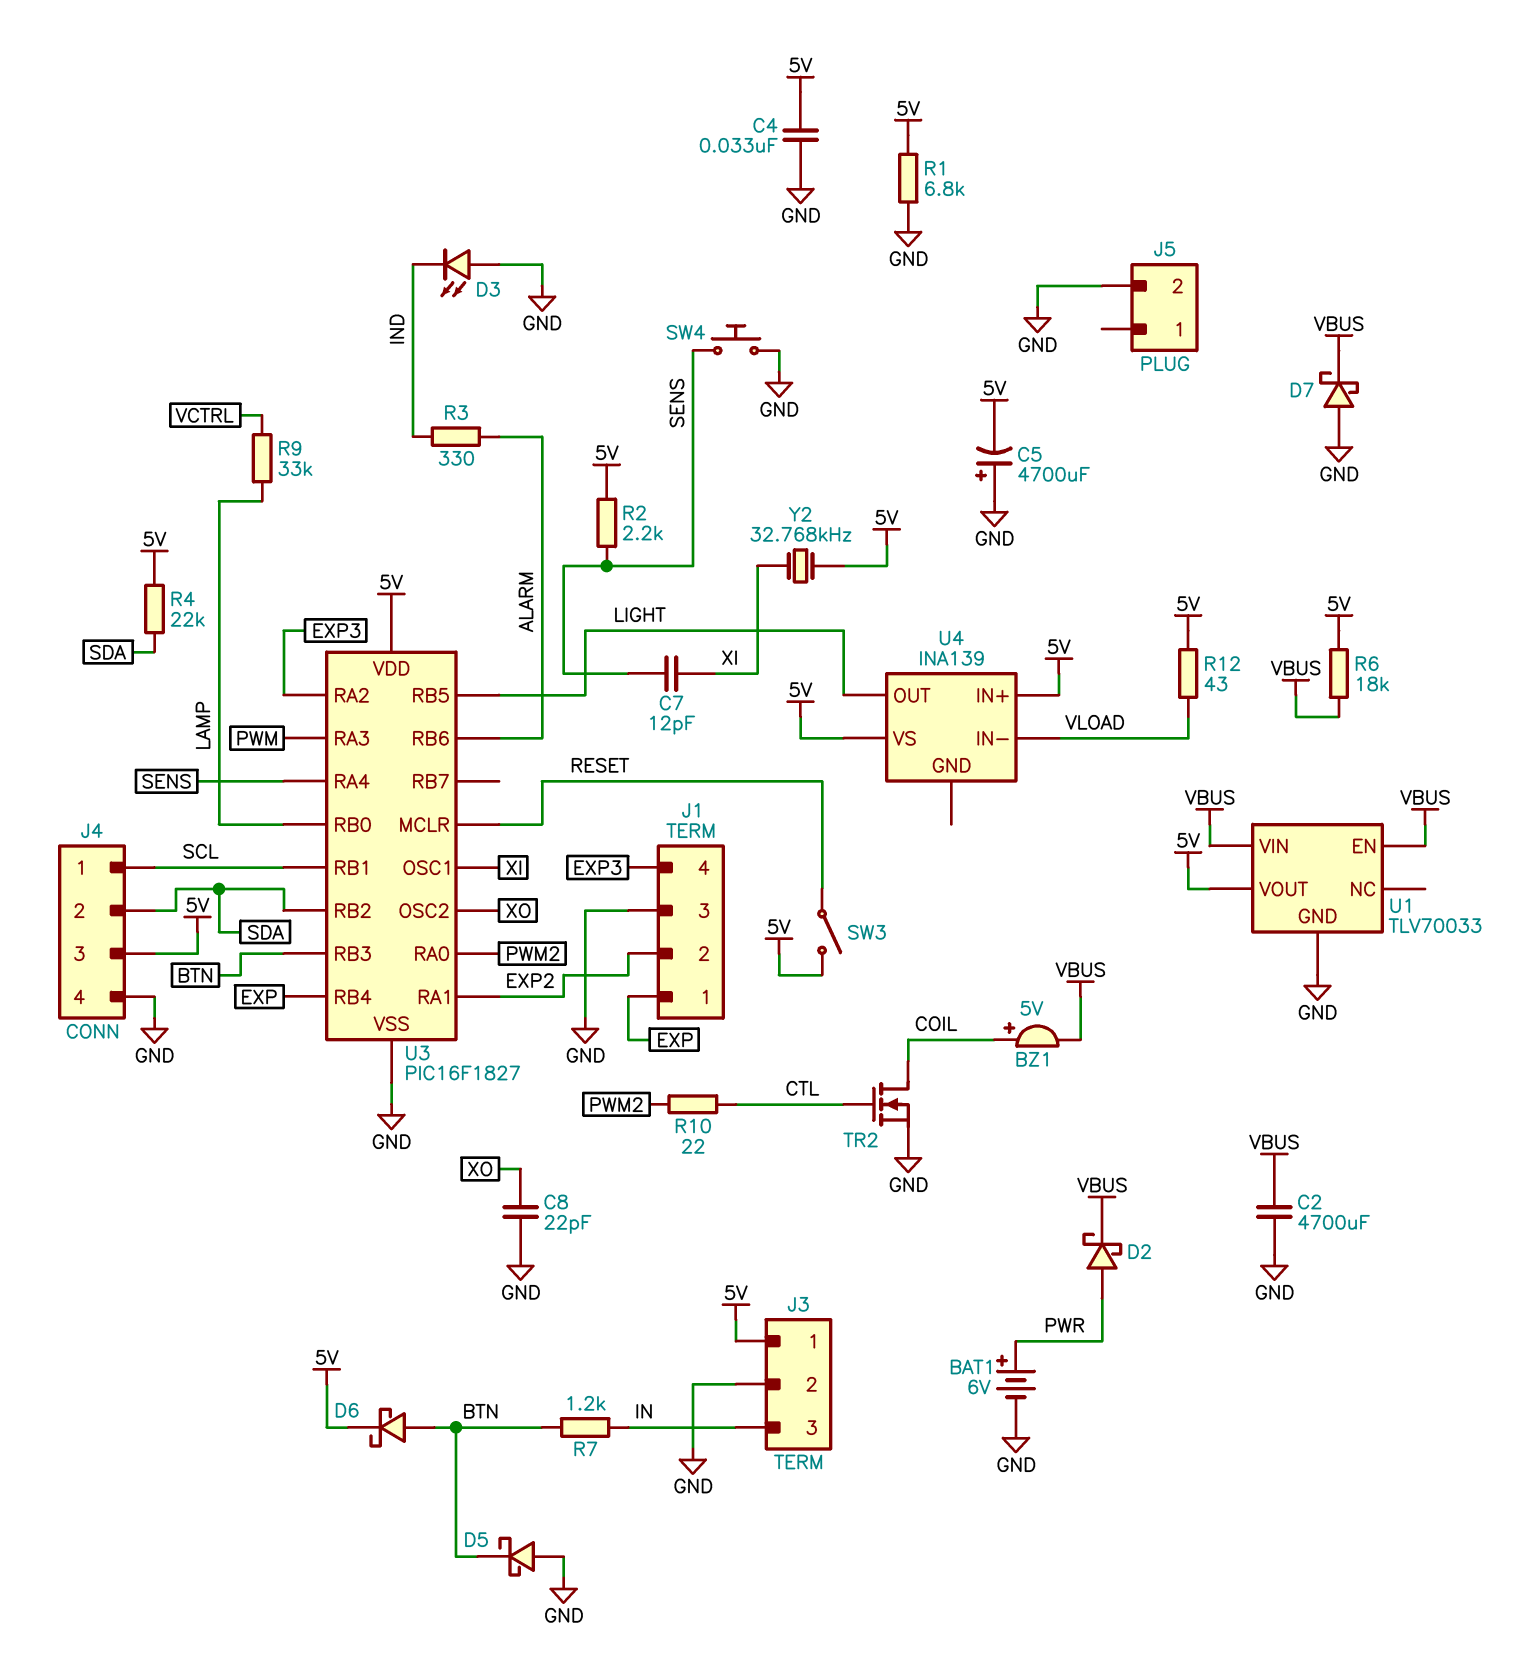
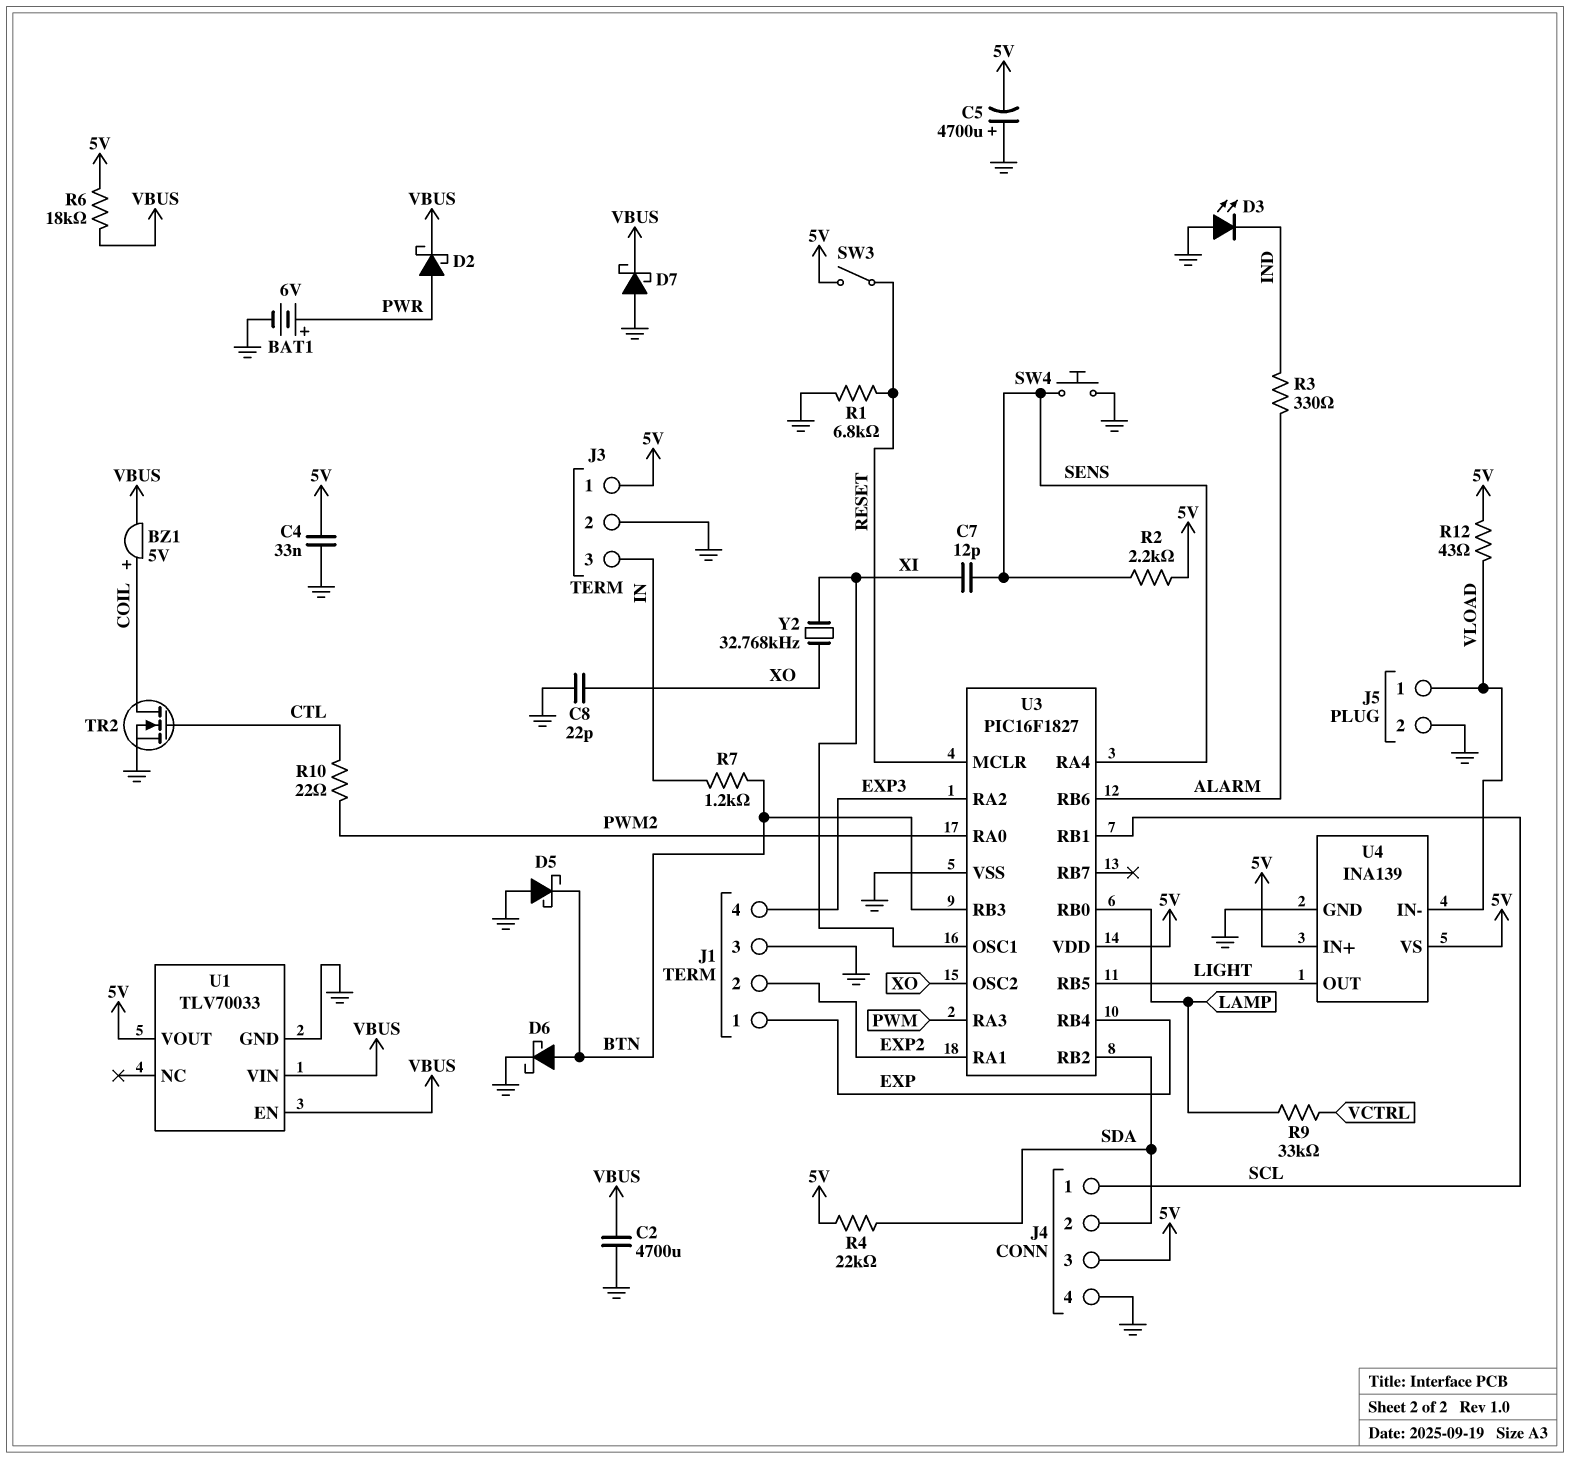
D6: schottky (A BTN, K 5V) -> schottky (A BTN, K GND)
J5 pin 1: none -> VLOAD
R1: 6.8k (5V, GND) -> 6.8k (GND, RESET)
U4 pin GND: none -> GND
Y2: 32.768kHz (5V, XI) -> 32.768kHz (XI, XO)

